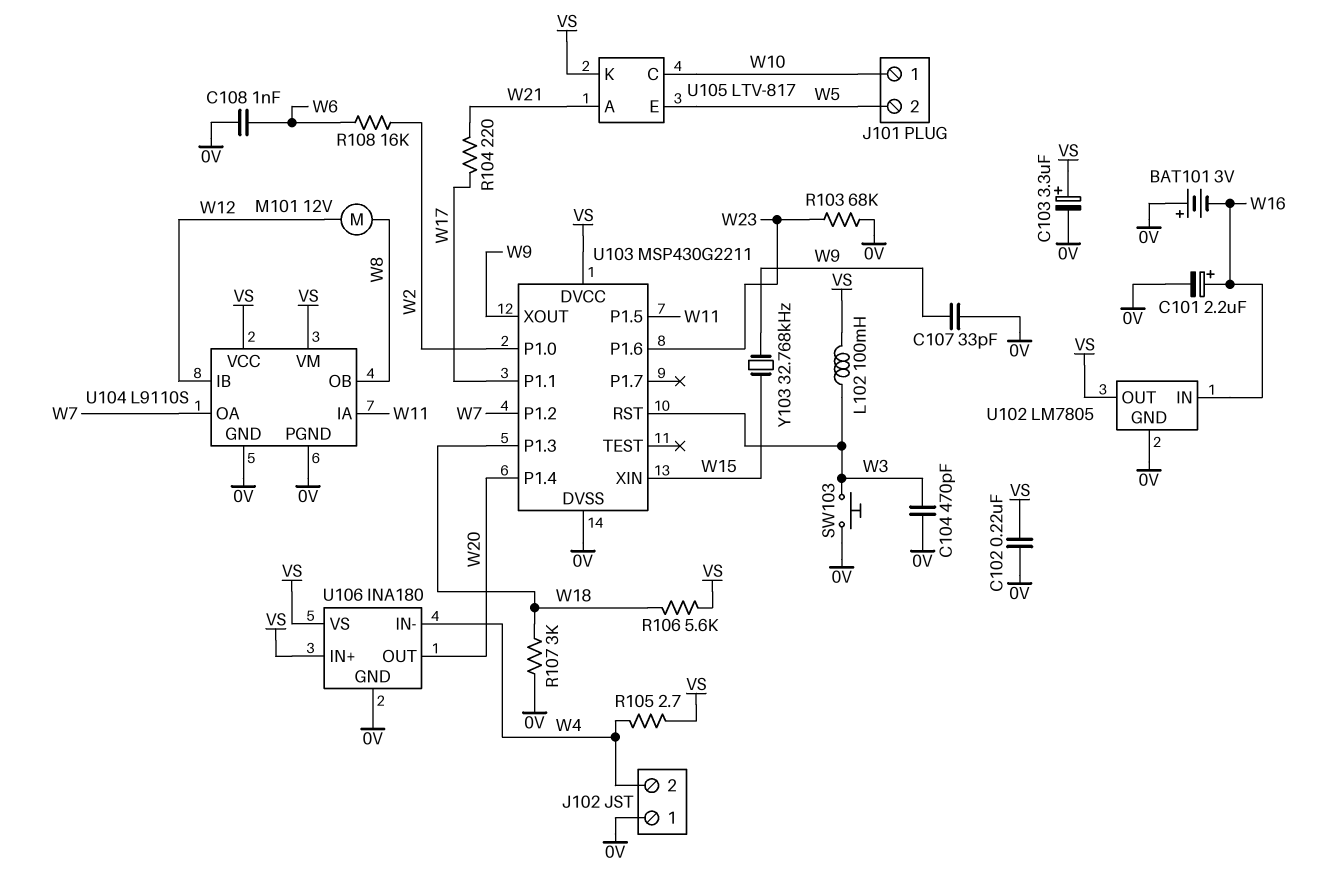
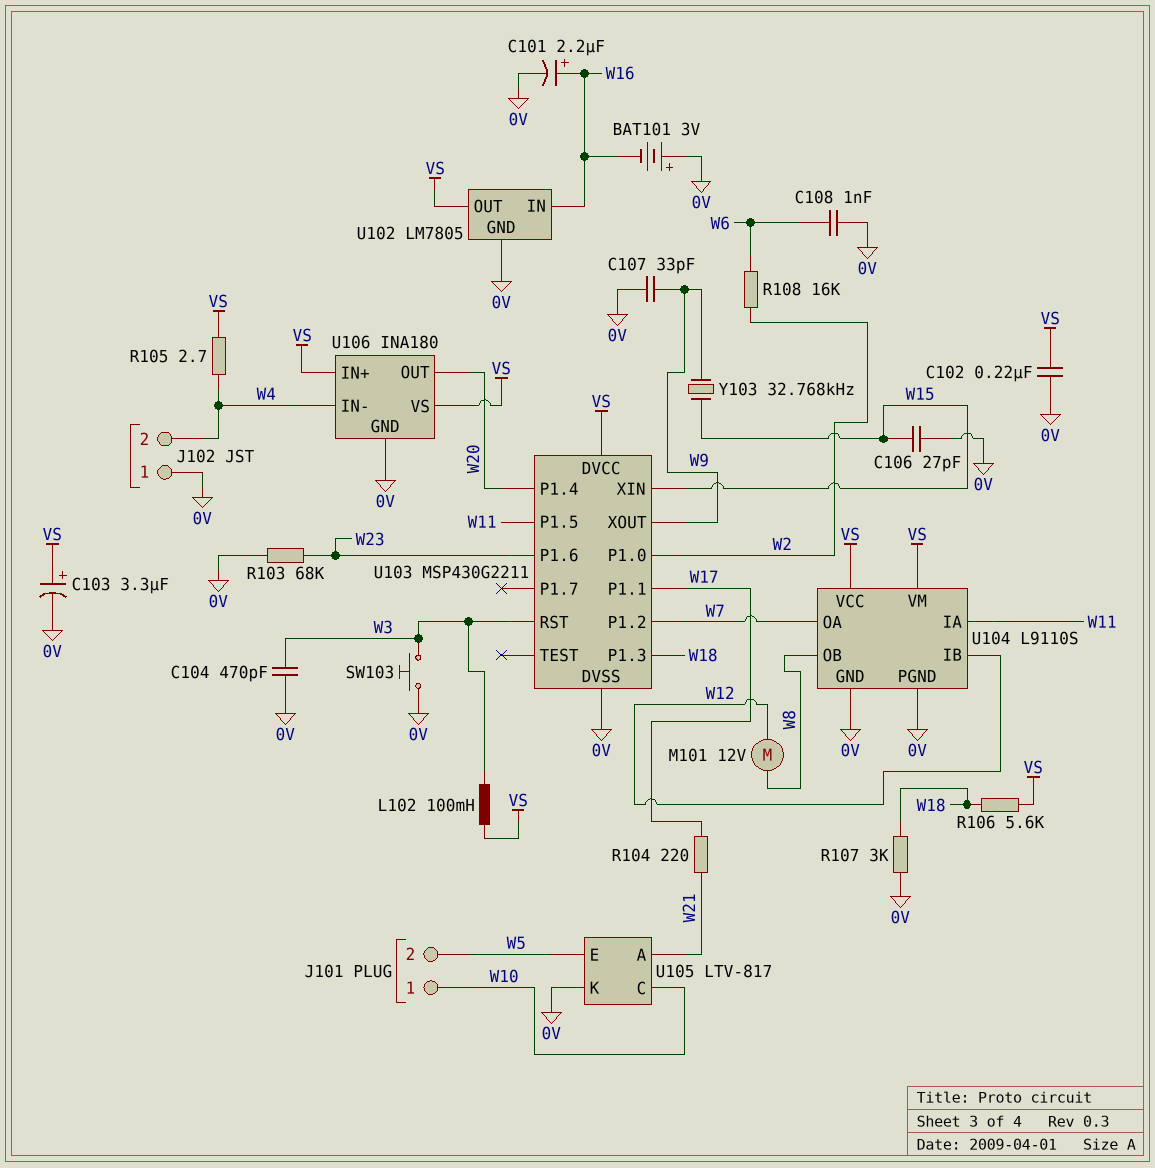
C106: none -> 27pF (0V, W15)
U105 pin K: VS -> 0V

